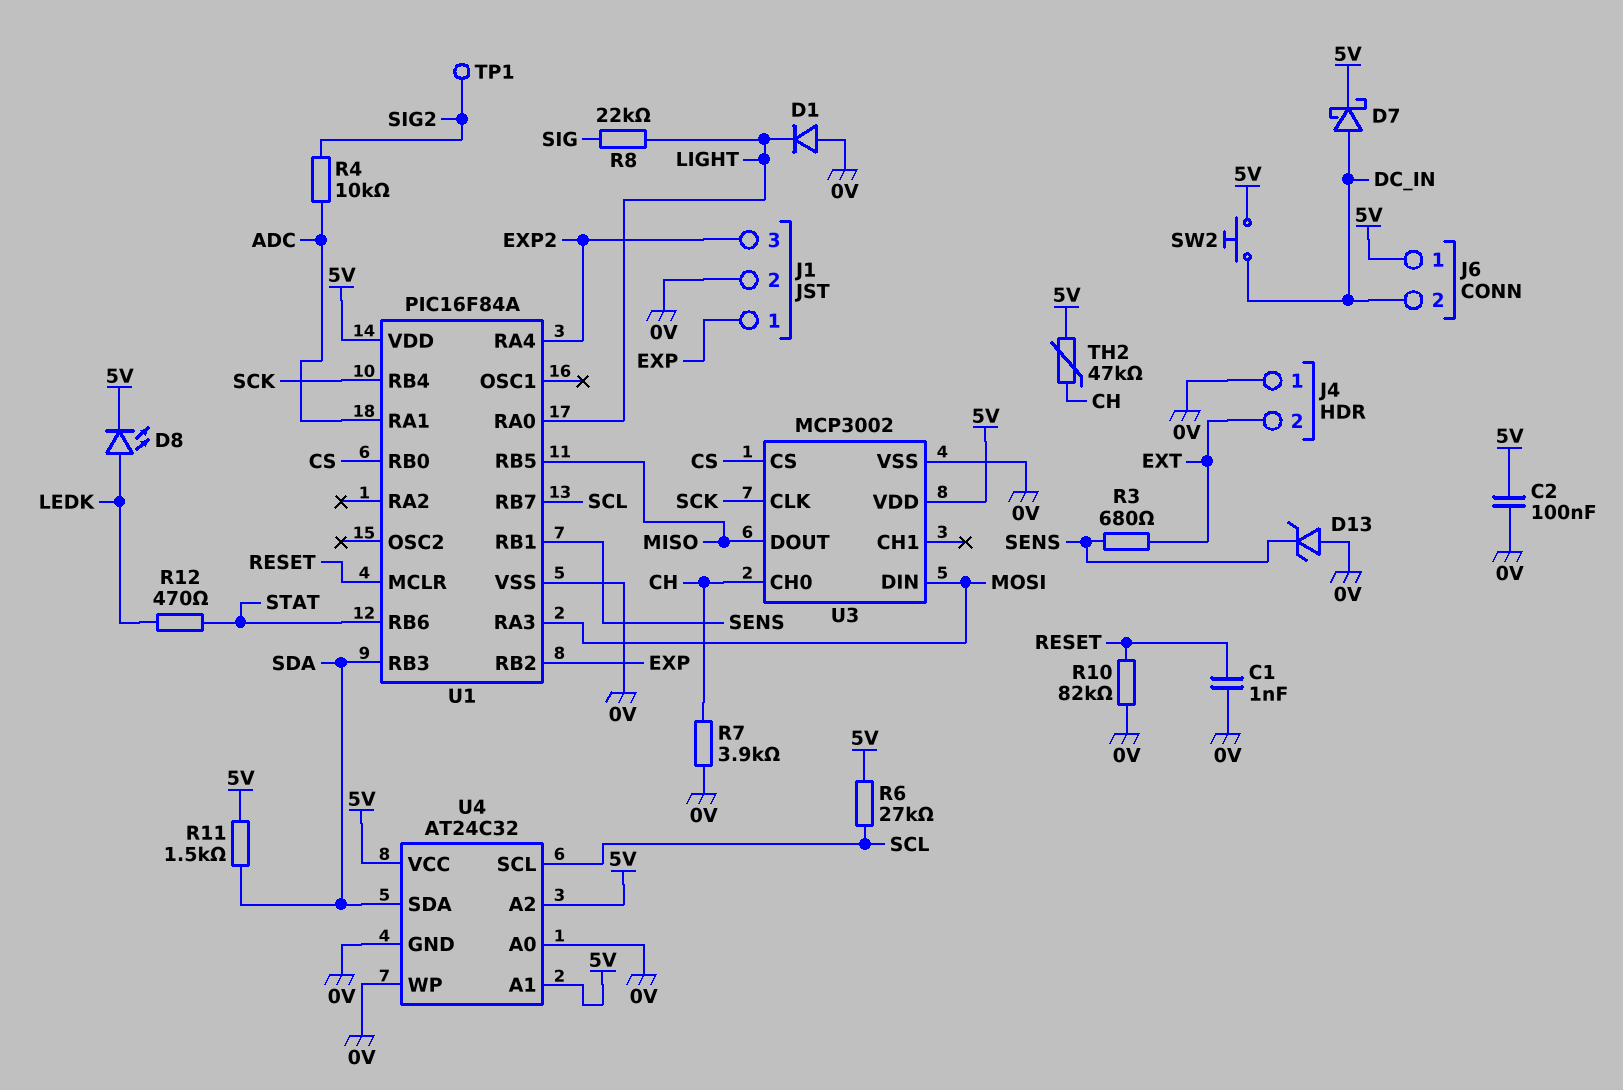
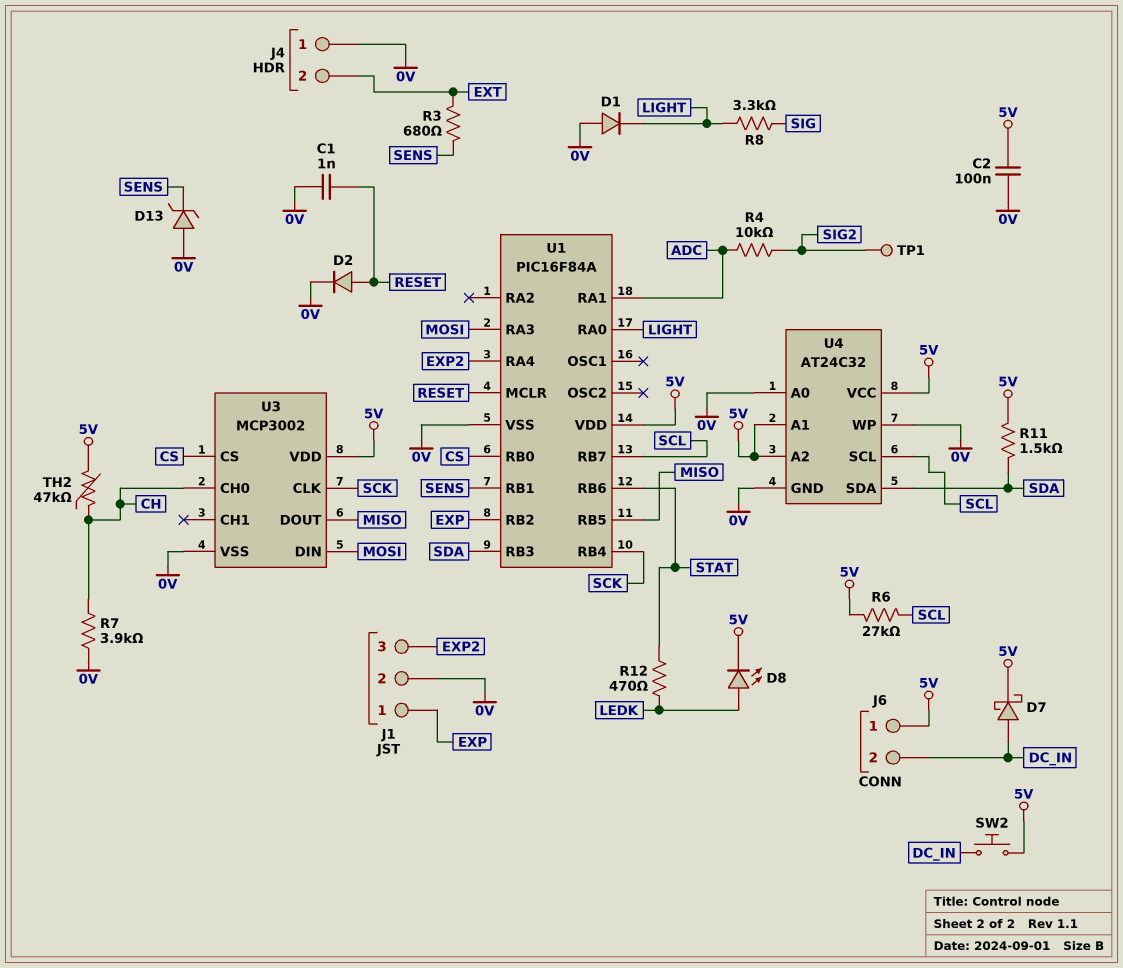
D2: none -> diode (A RESET, K 0V)
R8: 22k (LIGHT, SIG) -> 3.3k (LIGHT, SIG)
R10: 82k (0V, RESET) -> none

